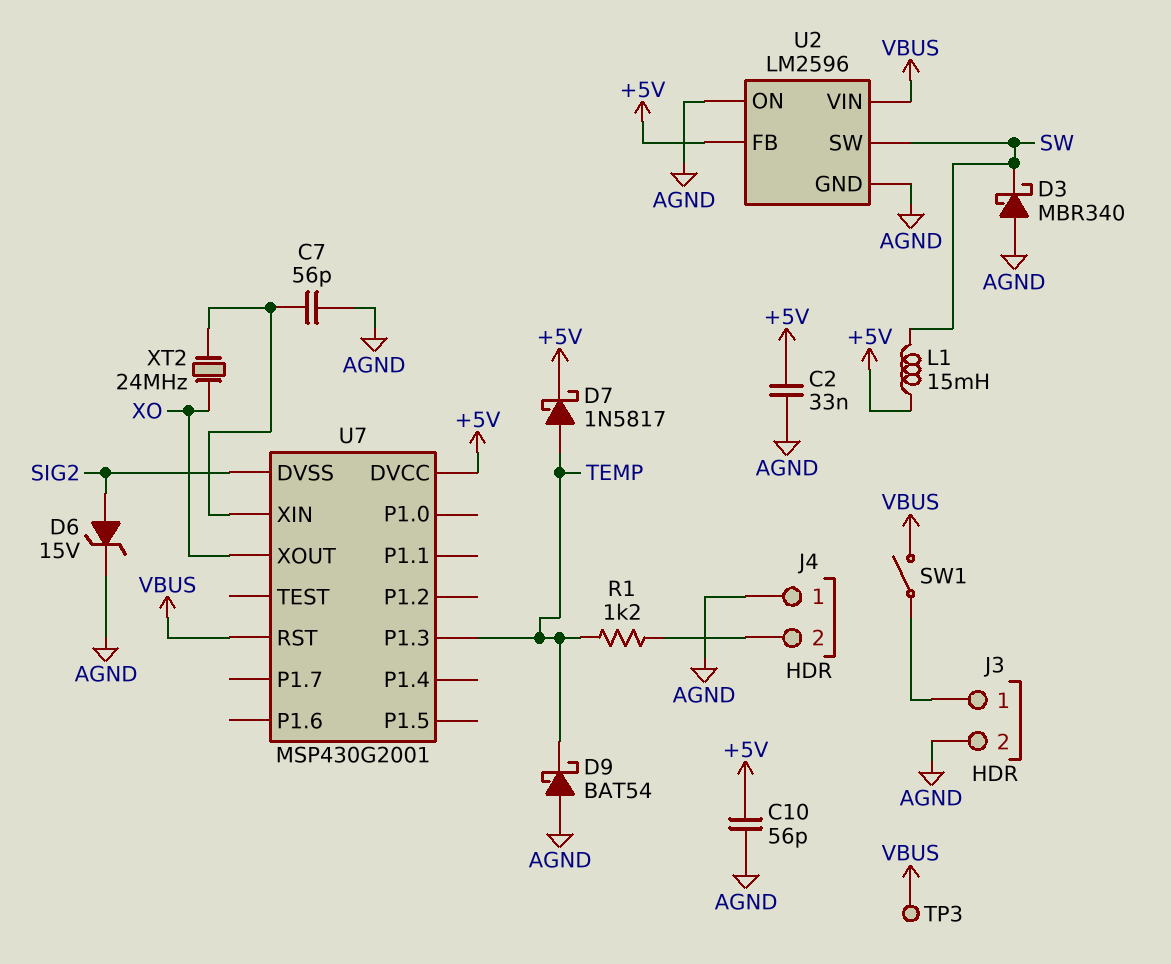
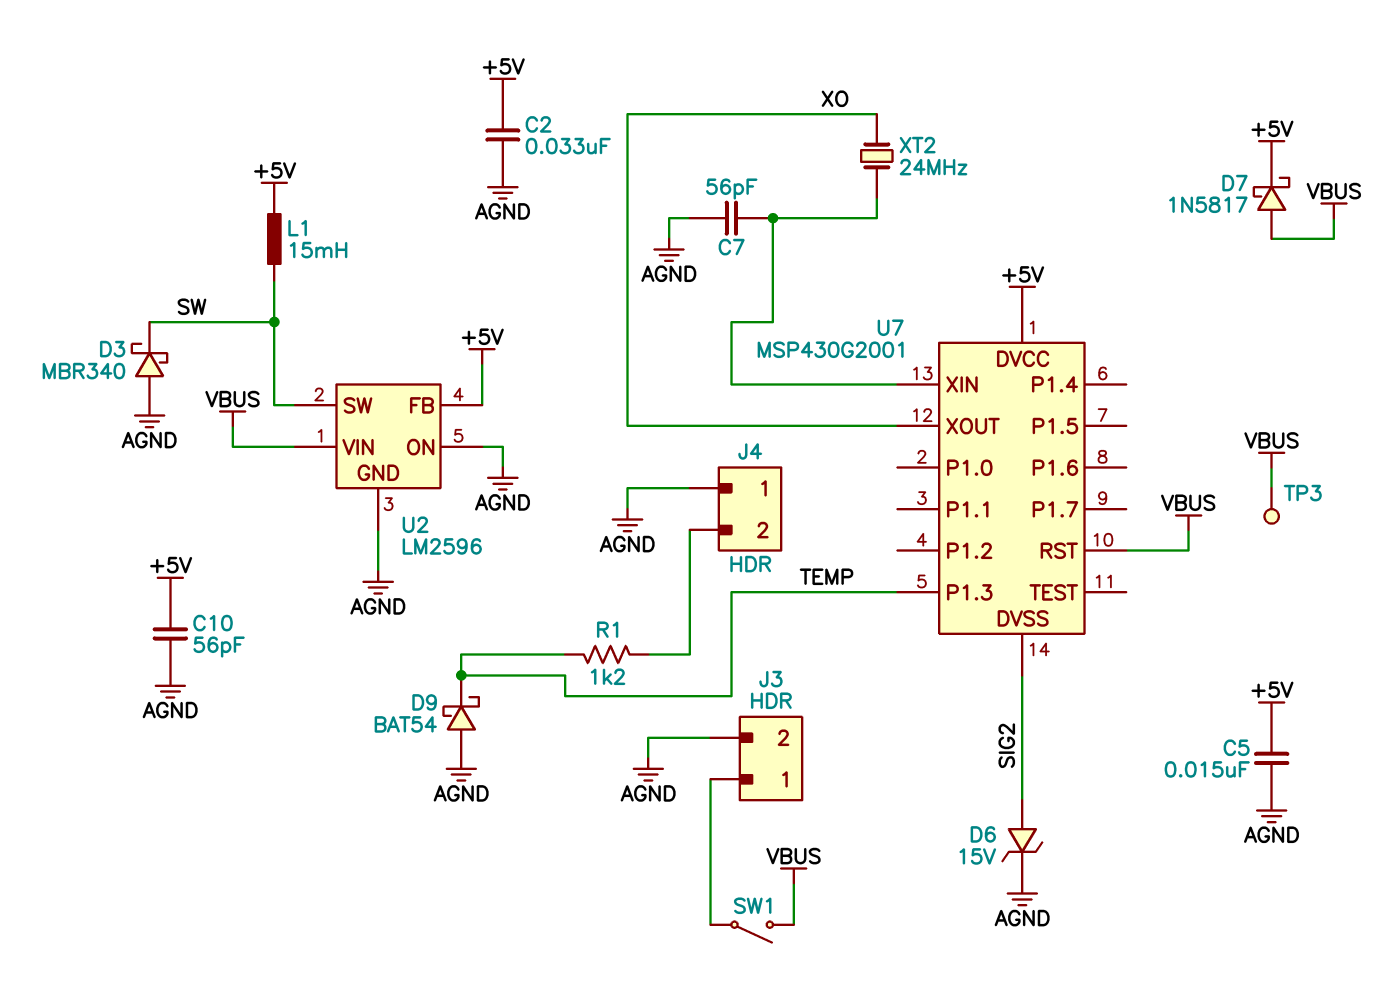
C5: none -> 15nF (+5V, AGND)
D7: schottky 1N5817 (A TEMP, K +5V) -> schottky 1N5817 (A VBUS, K +5V)

